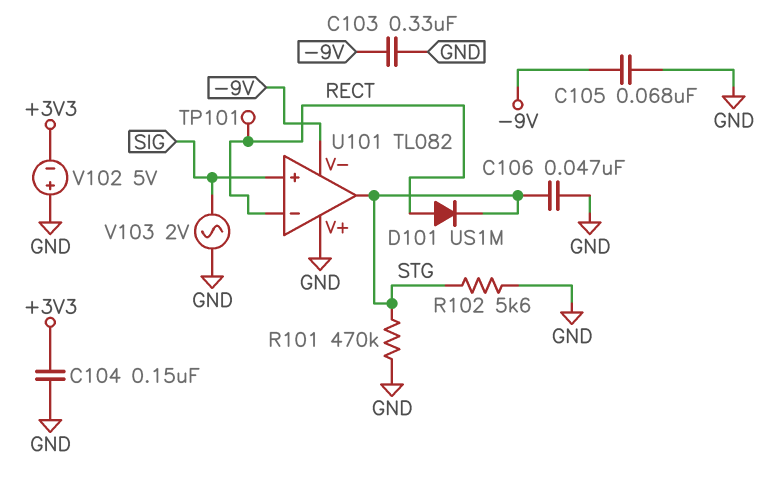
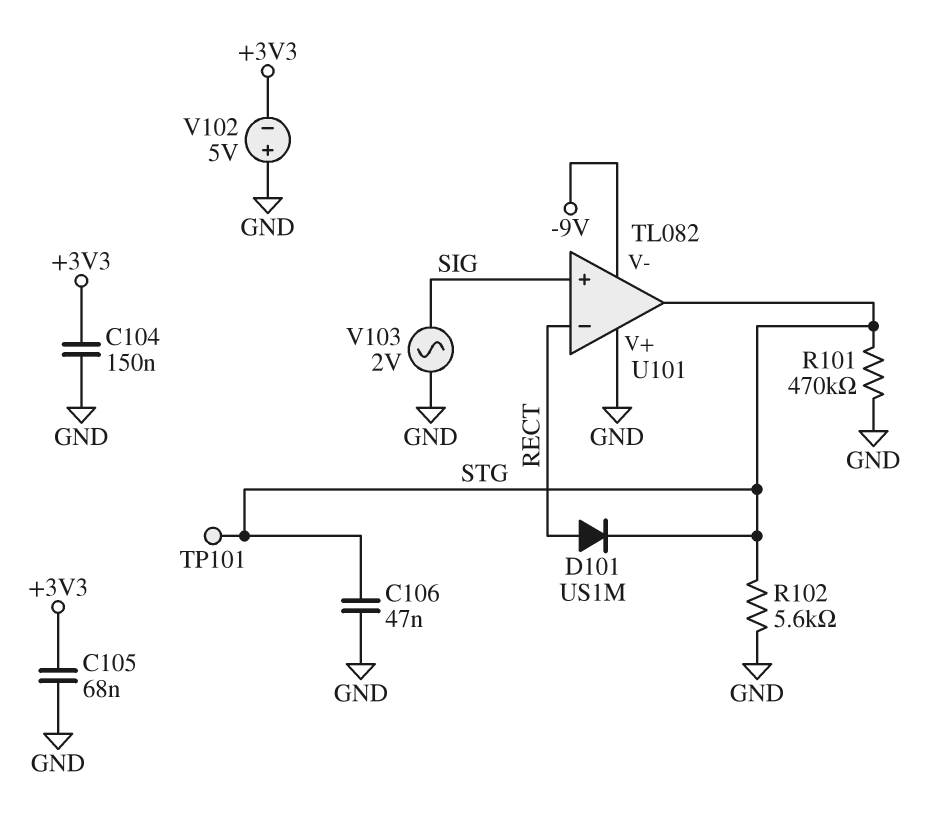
C103: 330nF (-9V, GND) -> none
C105: 68nF (-9V, GND) -> 68nF (+3V3, GND)
TP101: test point (RECT) -> test point (STG)

